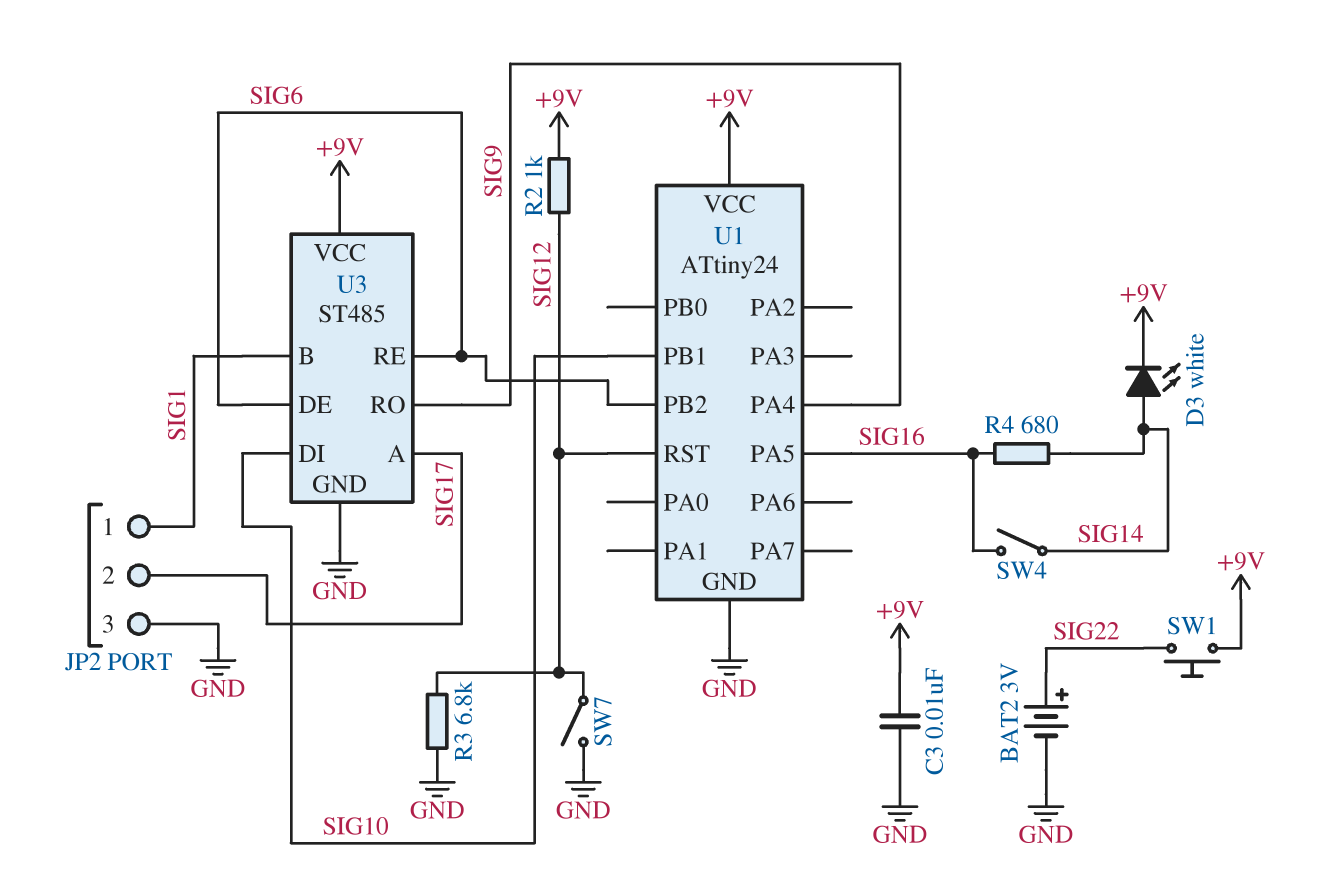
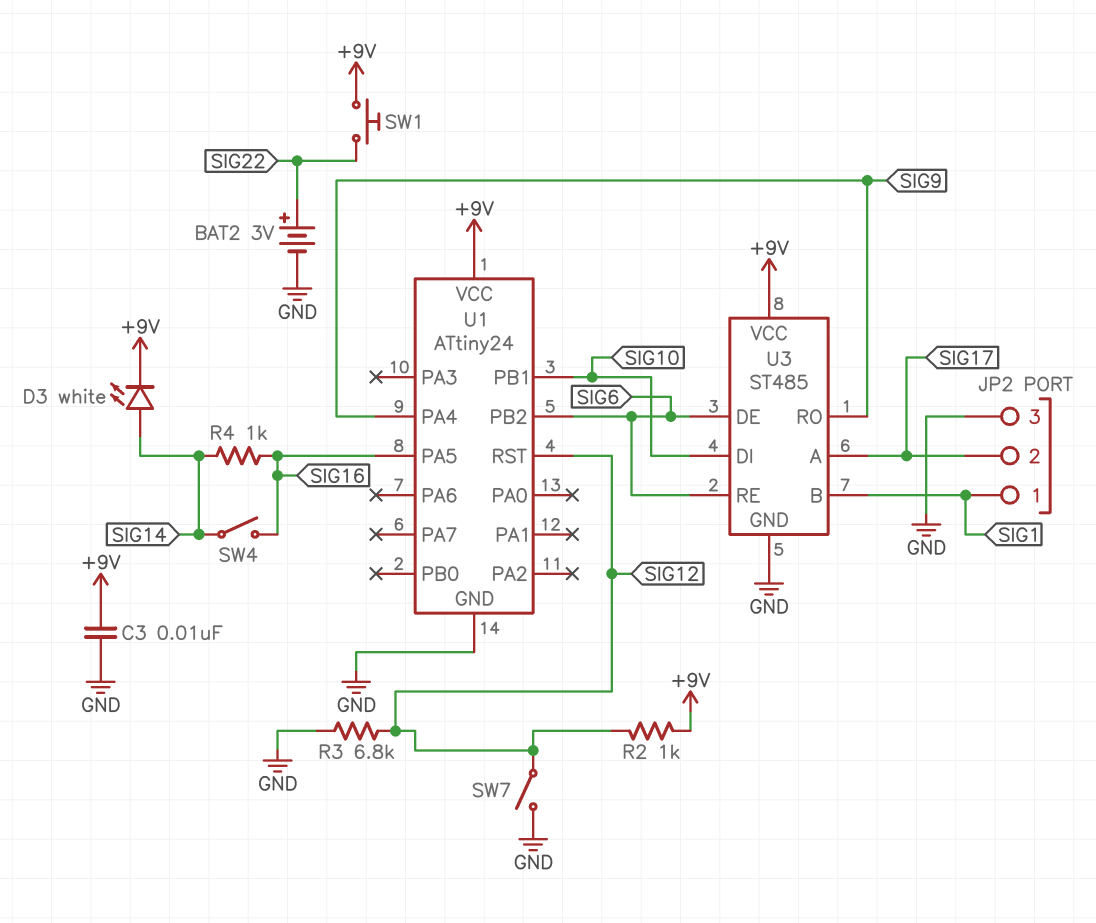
R4: 680 (SIG14, SIG16) -> 1k (SIG14, SIG16)

